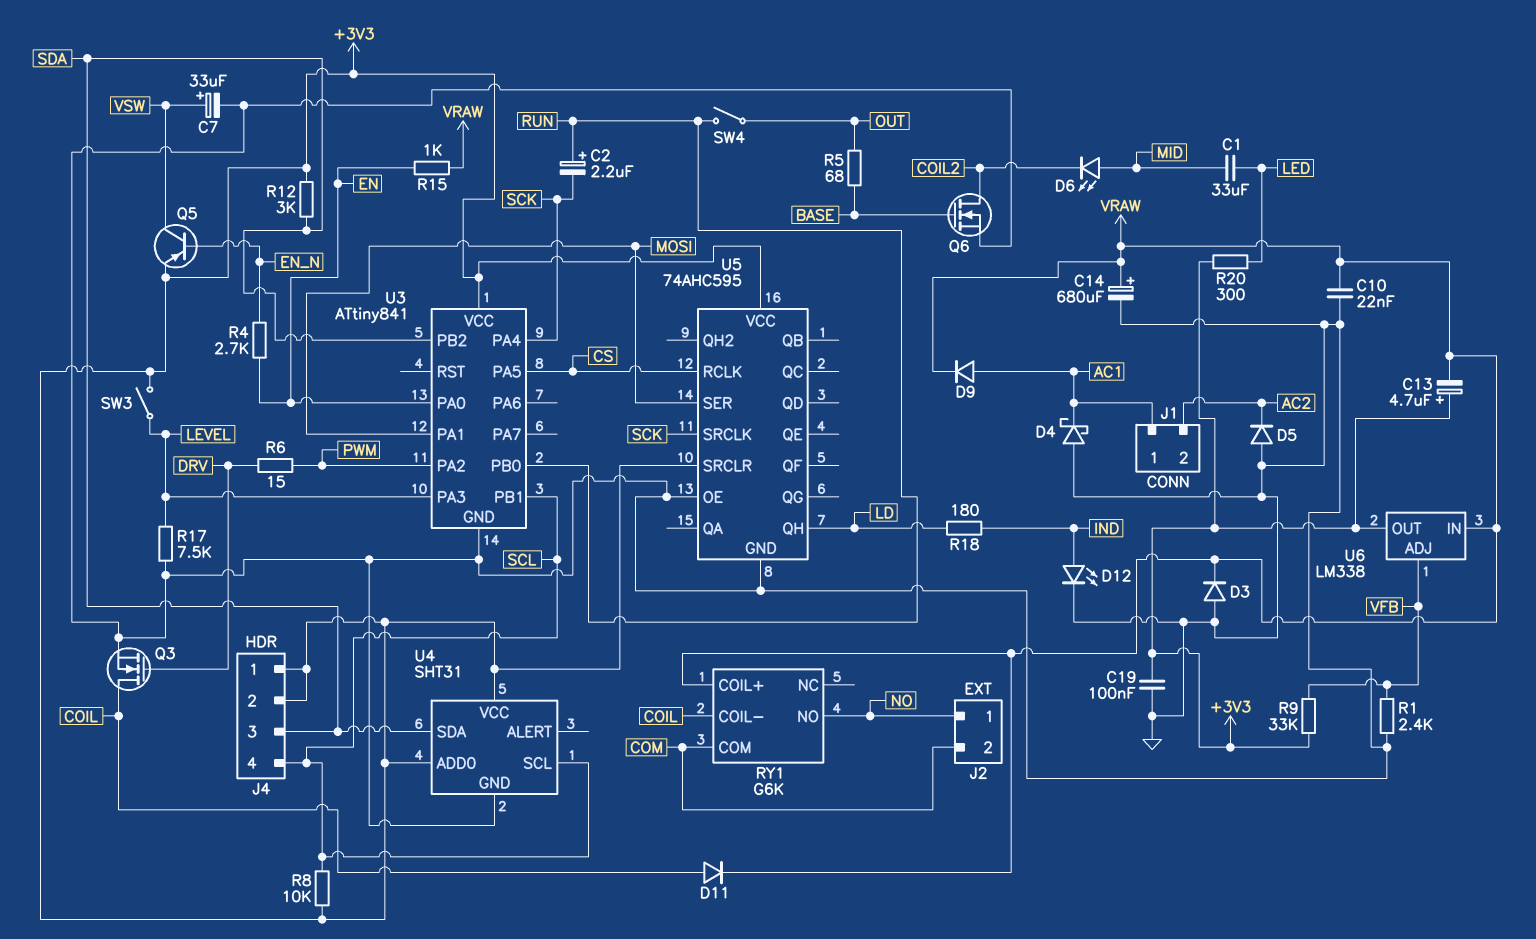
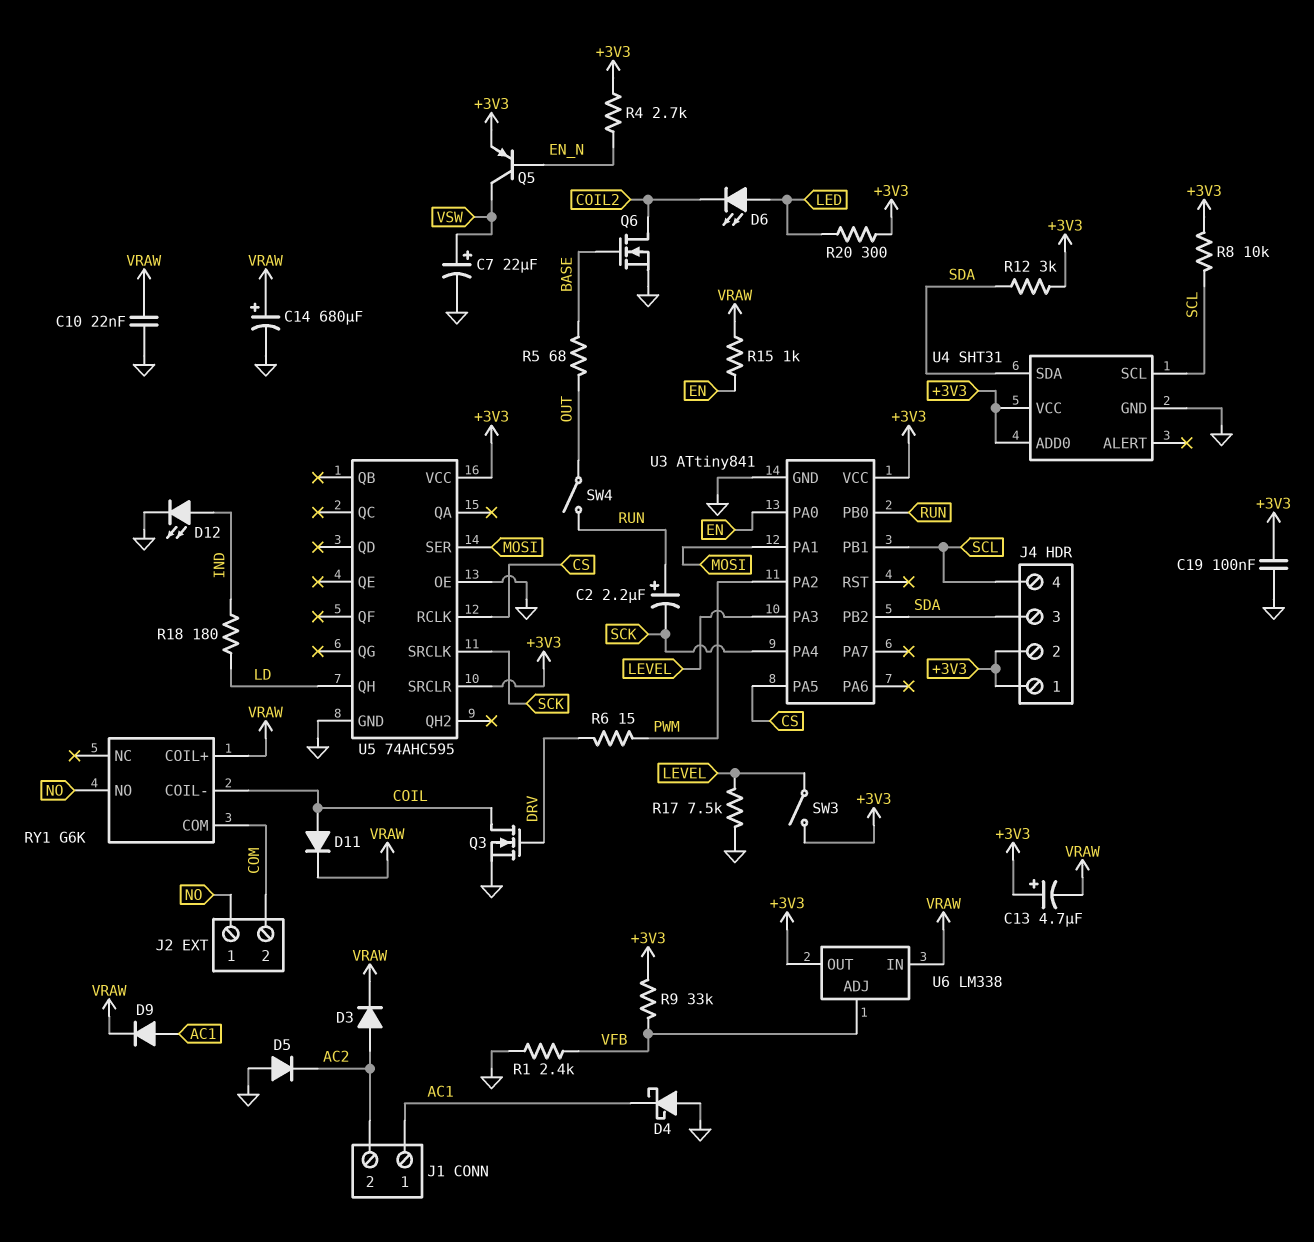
C1: 33uF (LED, MID) -> none
C7: 33uF (plus VSW, minus GND) -> 22uF (plus VSW, minus GND)
D3: diode (A GND, K VRAW) -> diode (A AC2, K VRAW)
D6: LED (A MID, K COIL2) -> LED (A LED, K COIL2)
R4: 2.7k (EN, EN_N) -> 2.7k (+3V3, EN_N)

